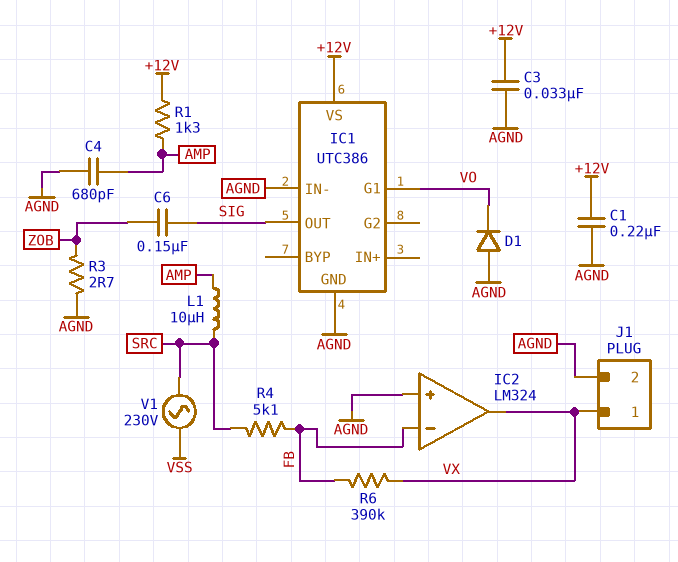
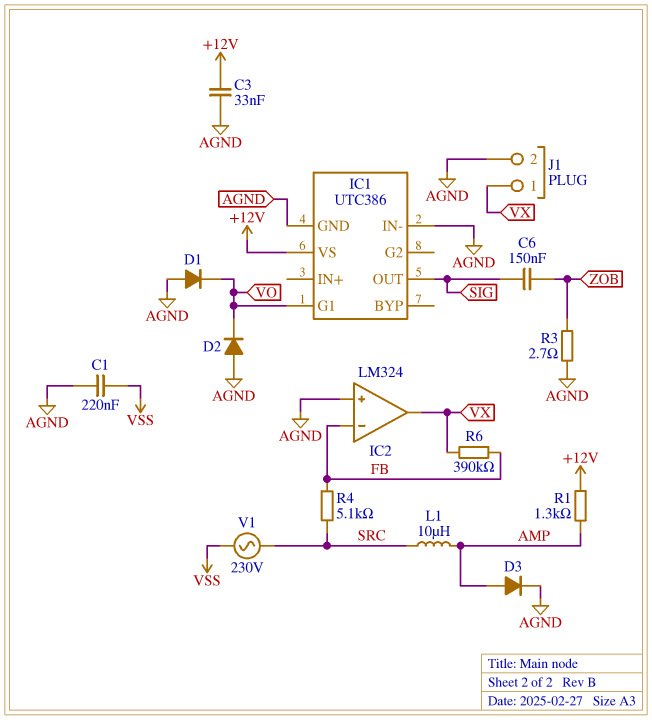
C1: 220nF (+12V, AGND) -> 220nF (AGND, VSS)
C4: 680pF (AGND, AMP) -> none
D2: none -> diode (A AGND, K VO)
D3: none -> diode (A AMP, K AGND)

